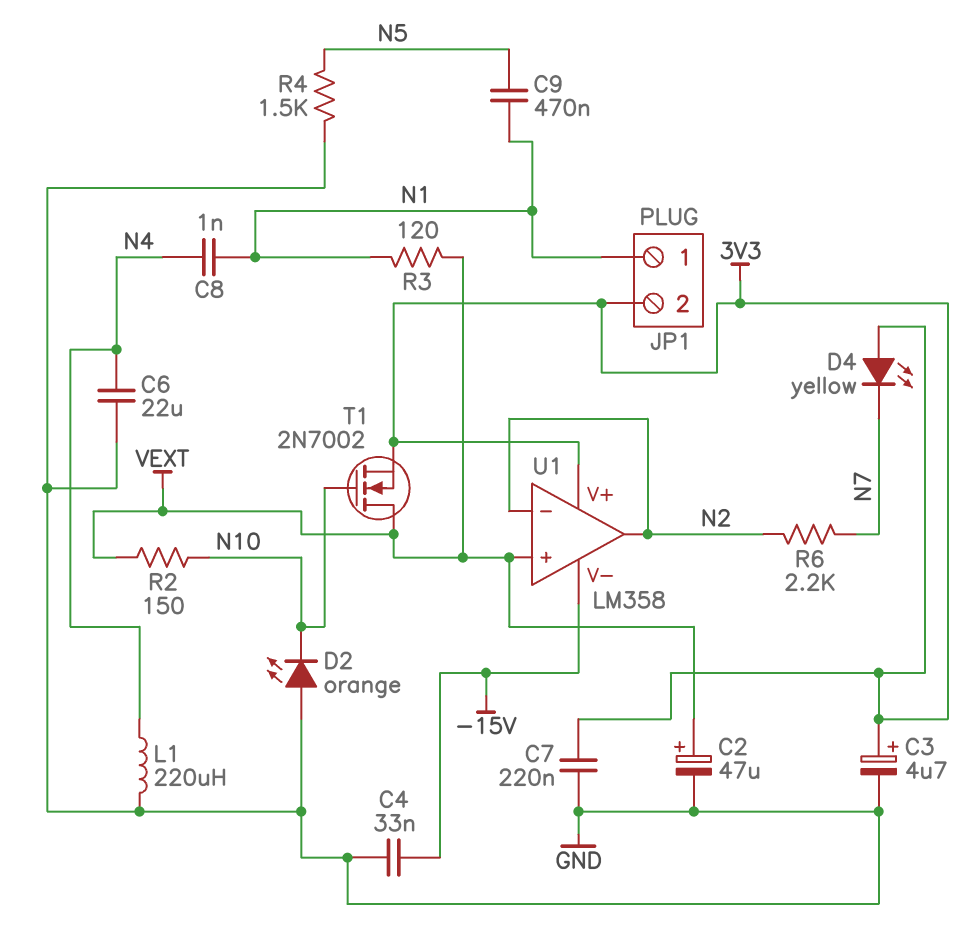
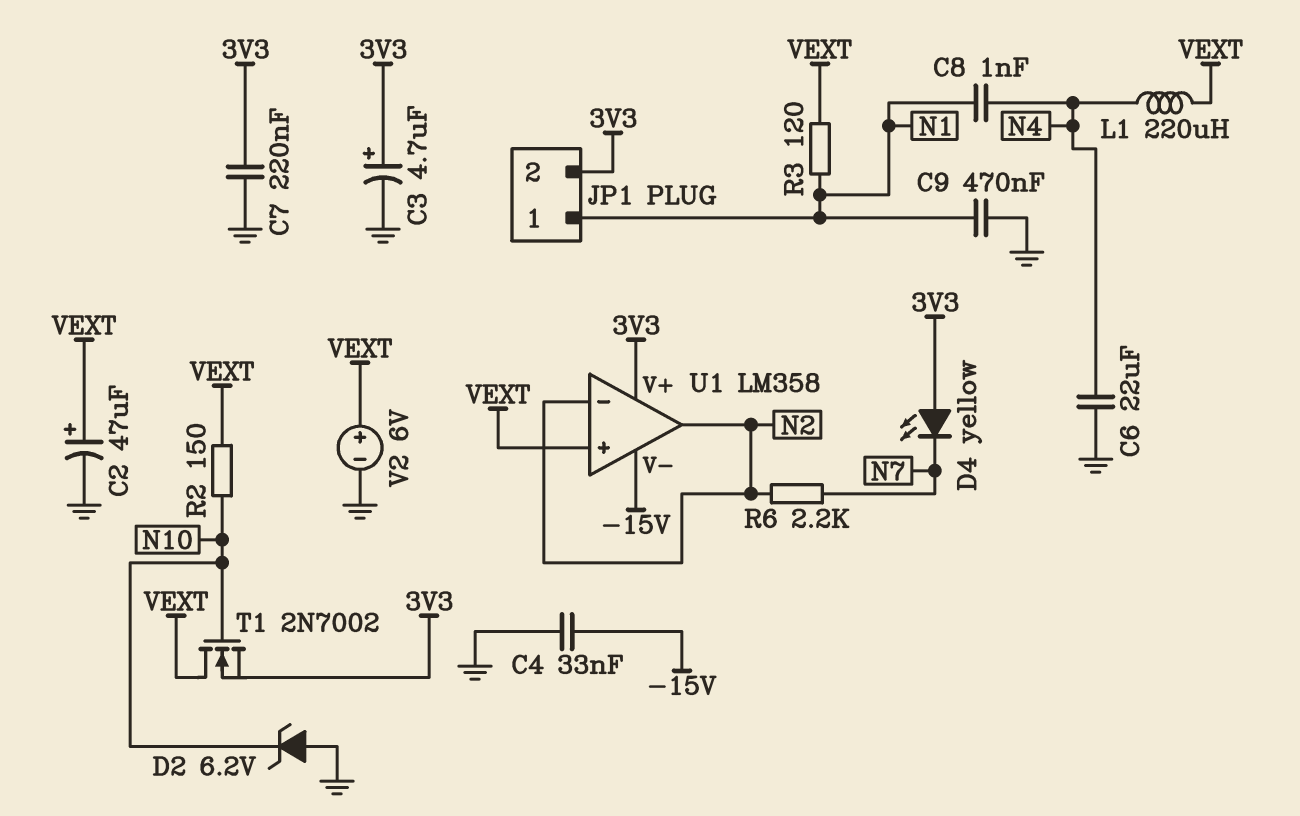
C9: 470nF (N1, N5) -> 470nF (GND, N1)
D2: LED orange (A GND, K N10) -> zener 6.2V (A GND, K N10)
L1: 220uH (GND, N4) -> 220uH (N4, VEXT)
R4: 1.5k (GND, N5) -> none
V2: none -> 6V (plus VEXT, minus GND)

